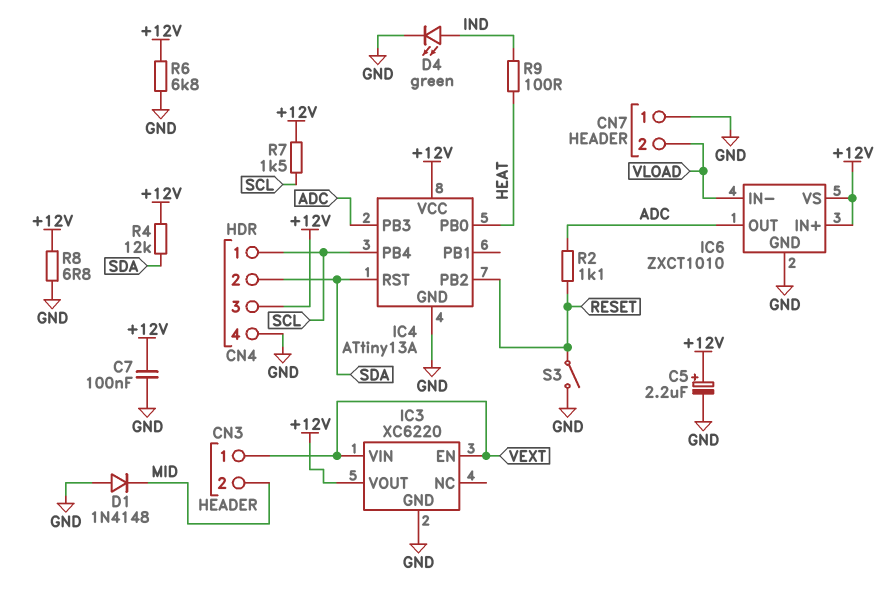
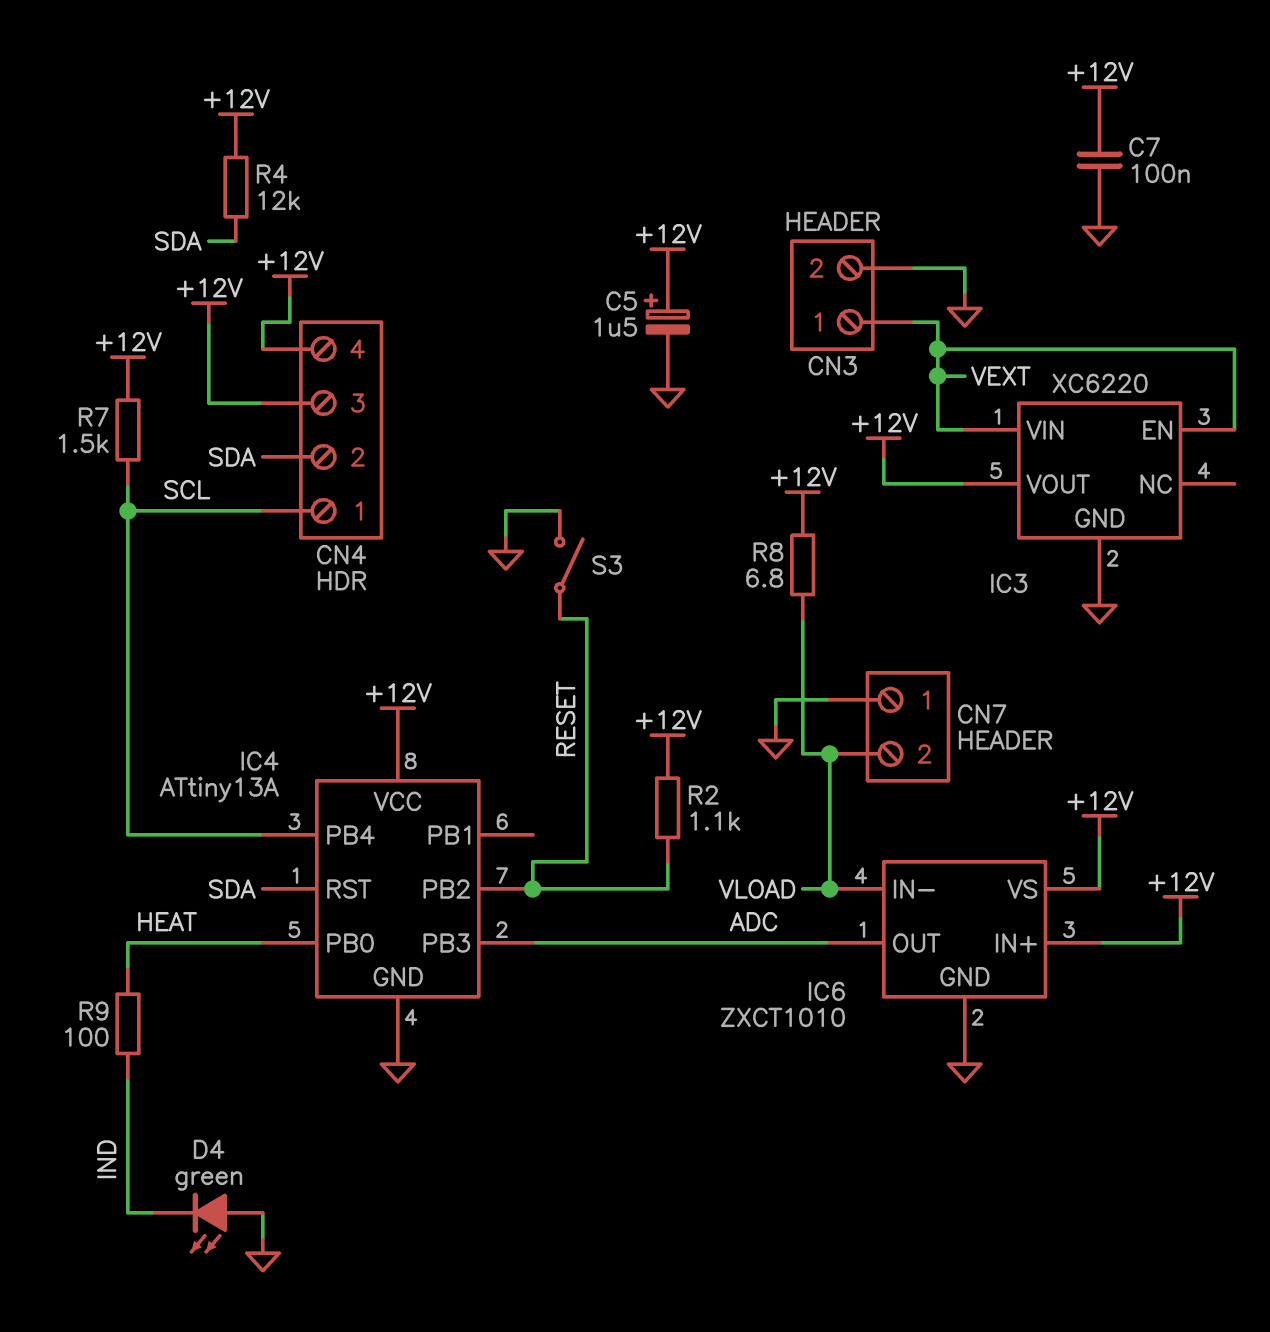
C5: 2.2uF (plus +12V, minus GND) -> 1.5uF (plus +12V, minus GND)
CN3 pin 2: MID -> GND
CN4 pin 4: GND -> +12V
D1: diode 1N4148 (A GND, K MID) -> none
D4: LED green (A IND, K GND) -> LED green (A GND, K IND)
R2: 1.1k (ADC, RESET) -> 1.1k (+12V, RESET)
R6: 6.8k (+12V, GND) -> none
R8: 6.8 (+12V, GND) -> 6.8 (+12V, VLOAD)

